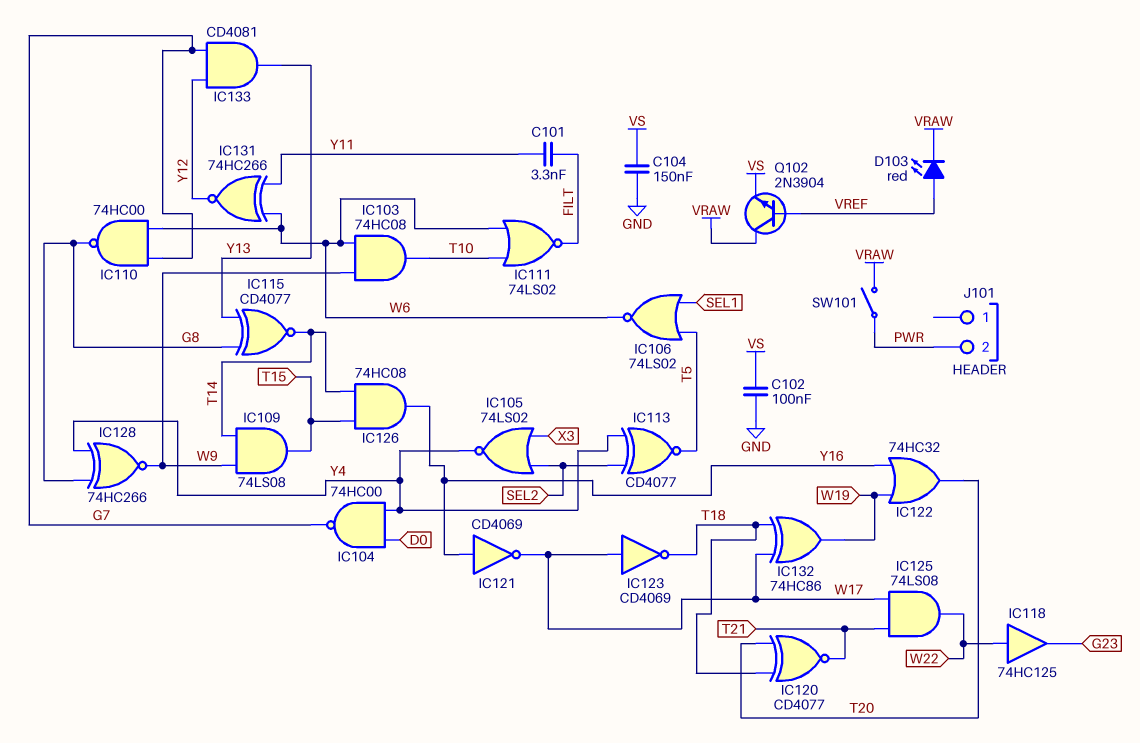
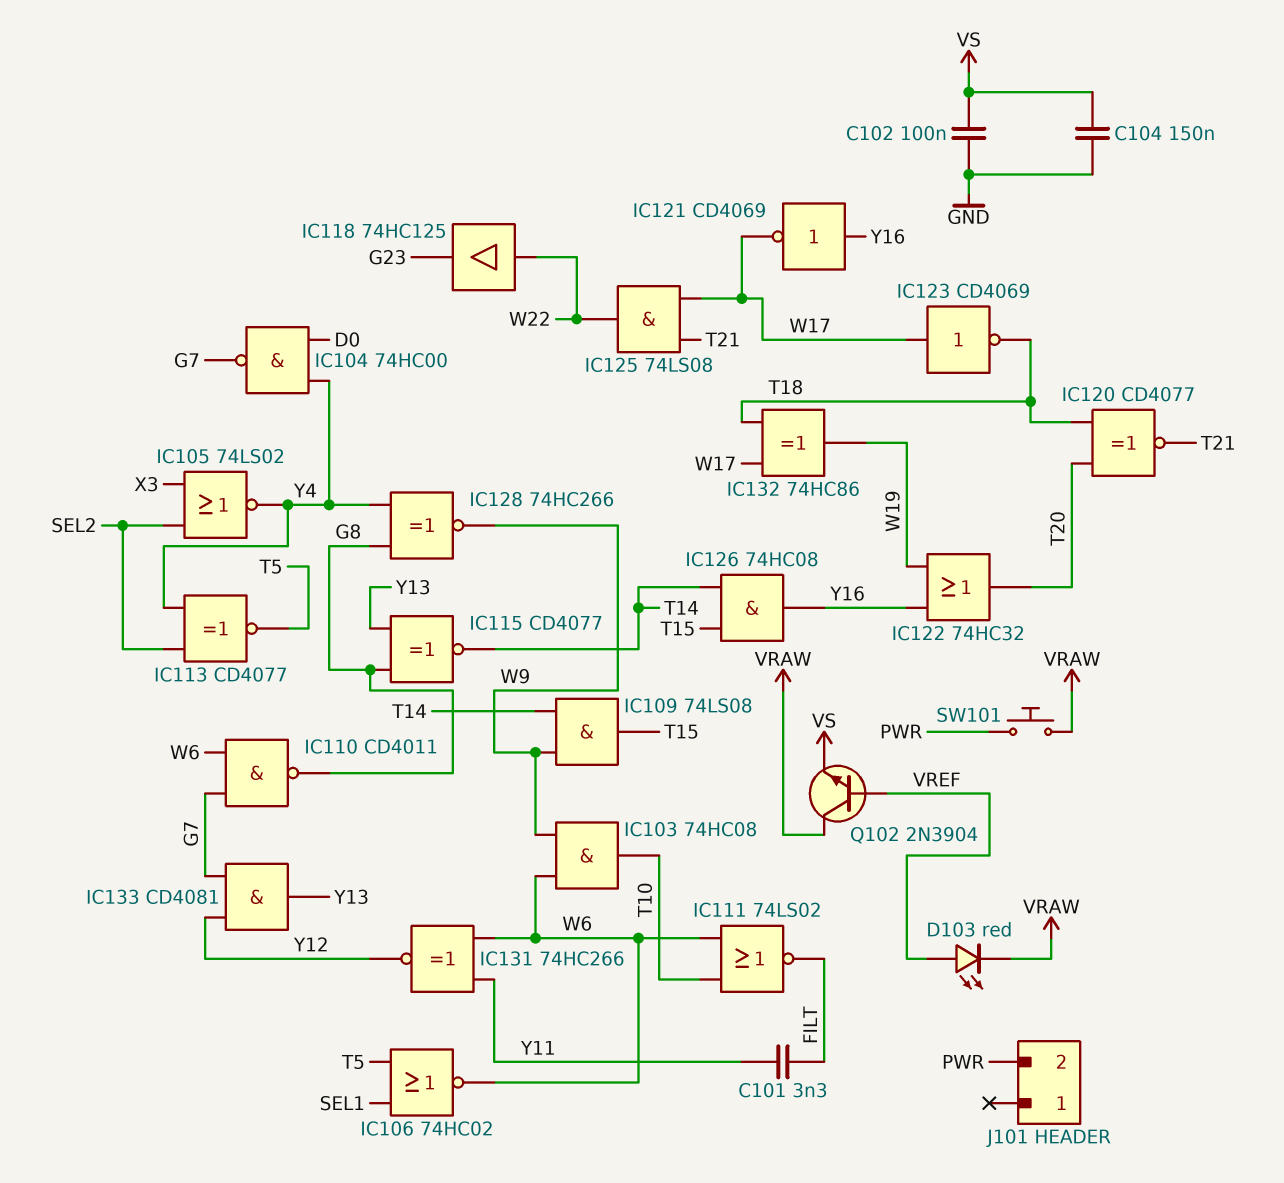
IC106: NOR 74LS02 (in SEL1, in T5, out W6) -> NOR 74HC02 (in SEL1, in T5, out W6)
IC110: NAND 74HC00 (in G7, in W6, out G8) -> NAND CD4011 (in G7, in W6, out G8)
SW101: switch (PWR, VRAW) -> button (PWR, VRAW)

